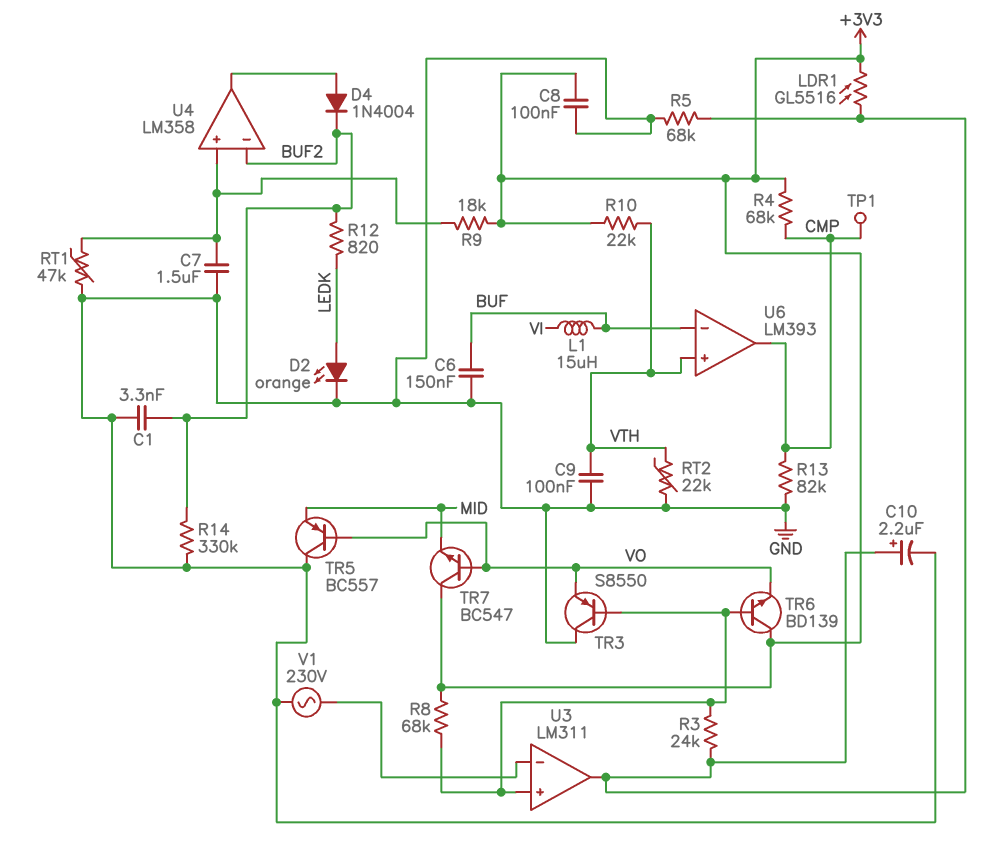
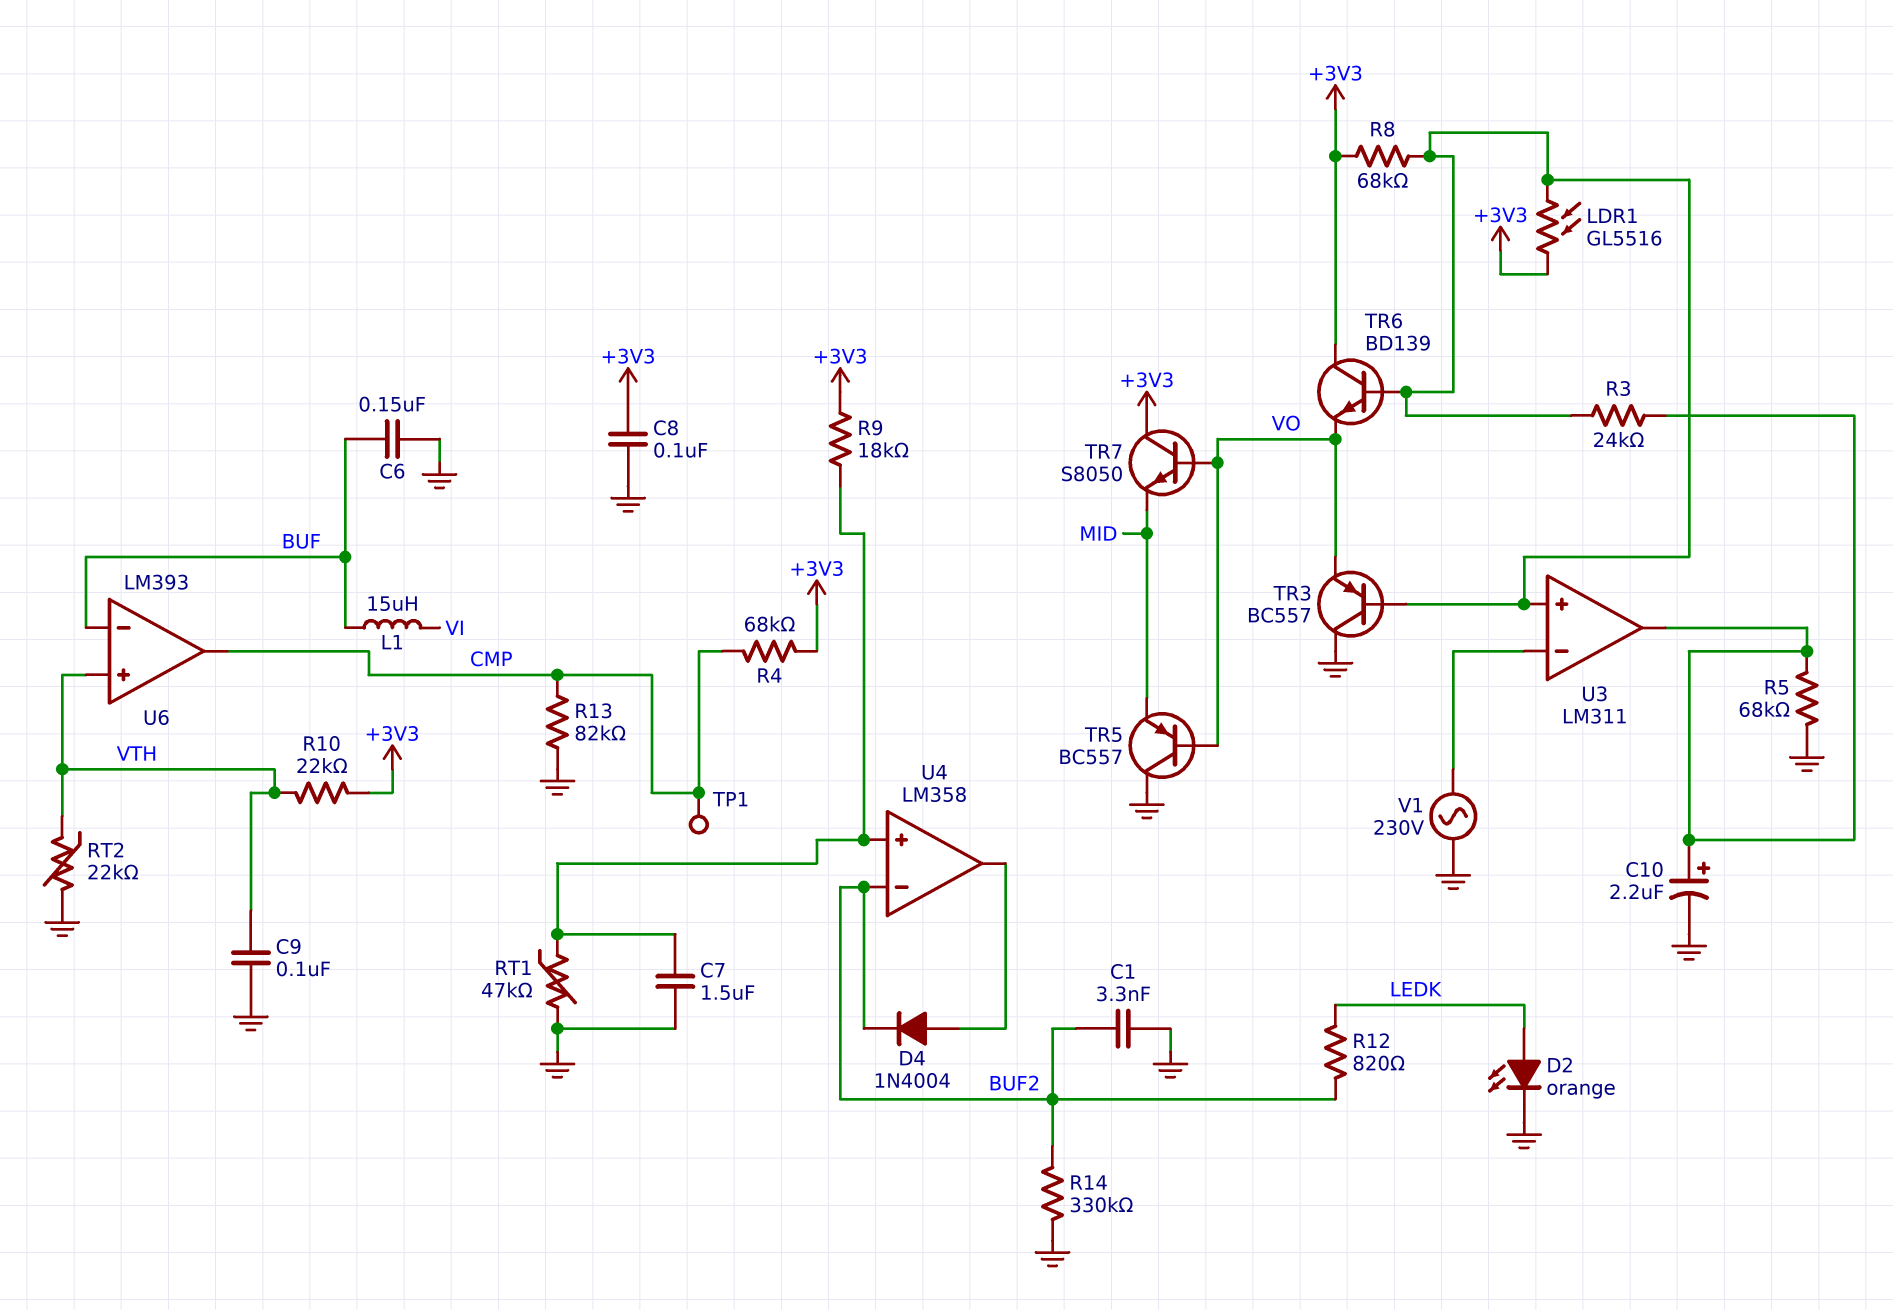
LDR1: GL5516 (+3V3, U3/out) -> GL5516 (+3V3, U3/in+)
TR3: PNP S8550 (B U3/in+, C GND, E VO) -> PNP BC557 (B U3/in+, C GND, E VO)
TR7: NPN BC547 (B VO, C +3V3, E MID) -> NPN S8050 (B VO, C +3V3, E MID)

